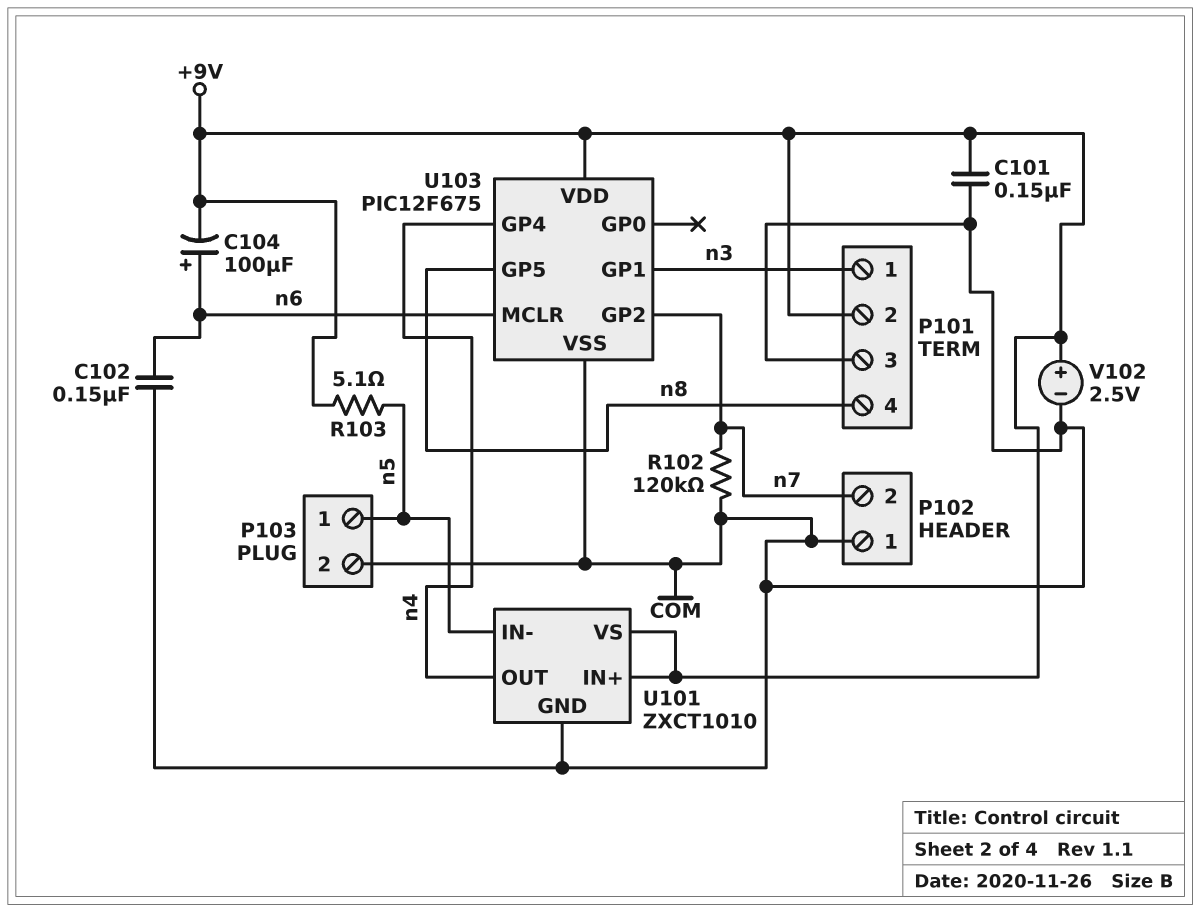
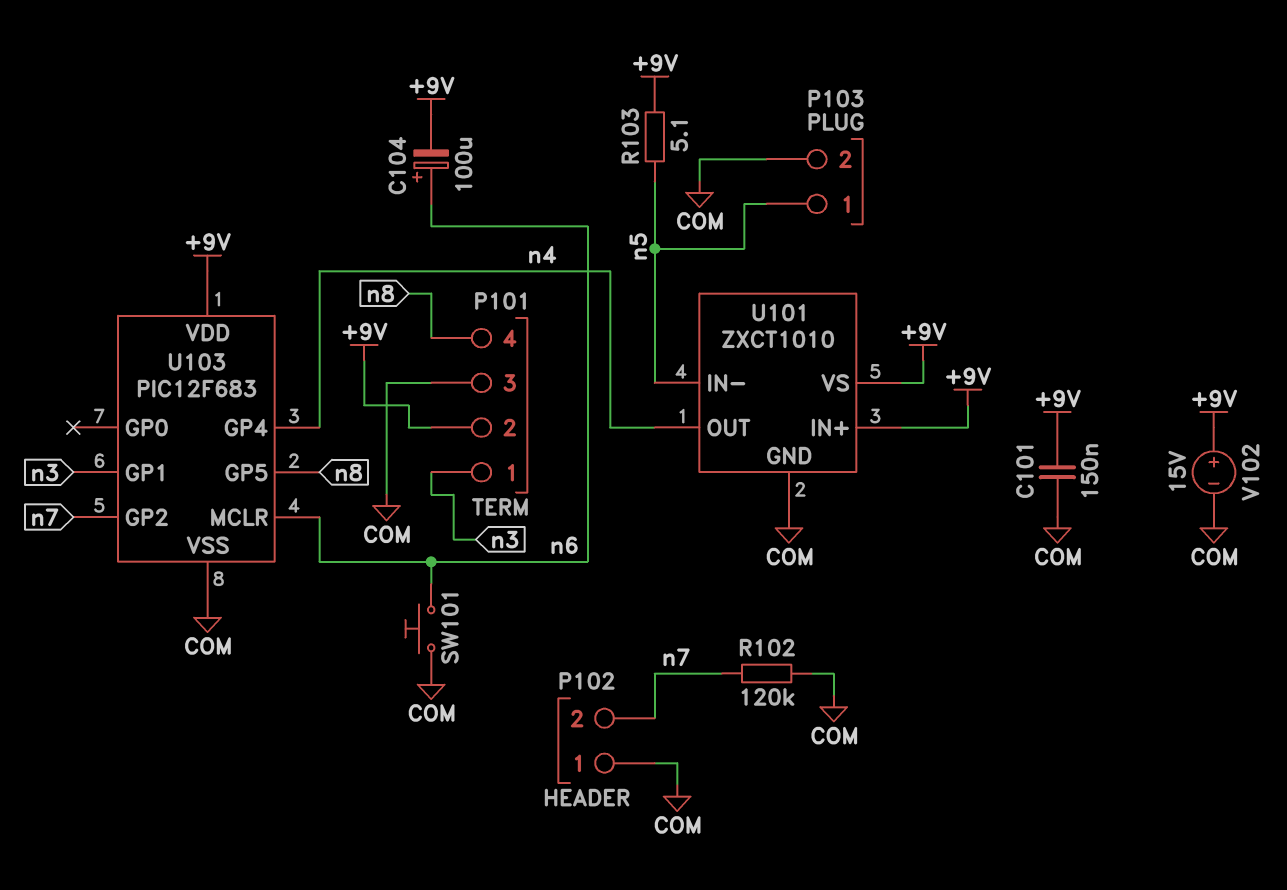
C102: 150nF (COM, n6) -> none
SW101: none -> button (COM, n6)
U103: PIC12F675 -> PIC12F683
V102: 2.5V (plus +9V, minus COM) -> 15V (plus +9V, minus COM)

